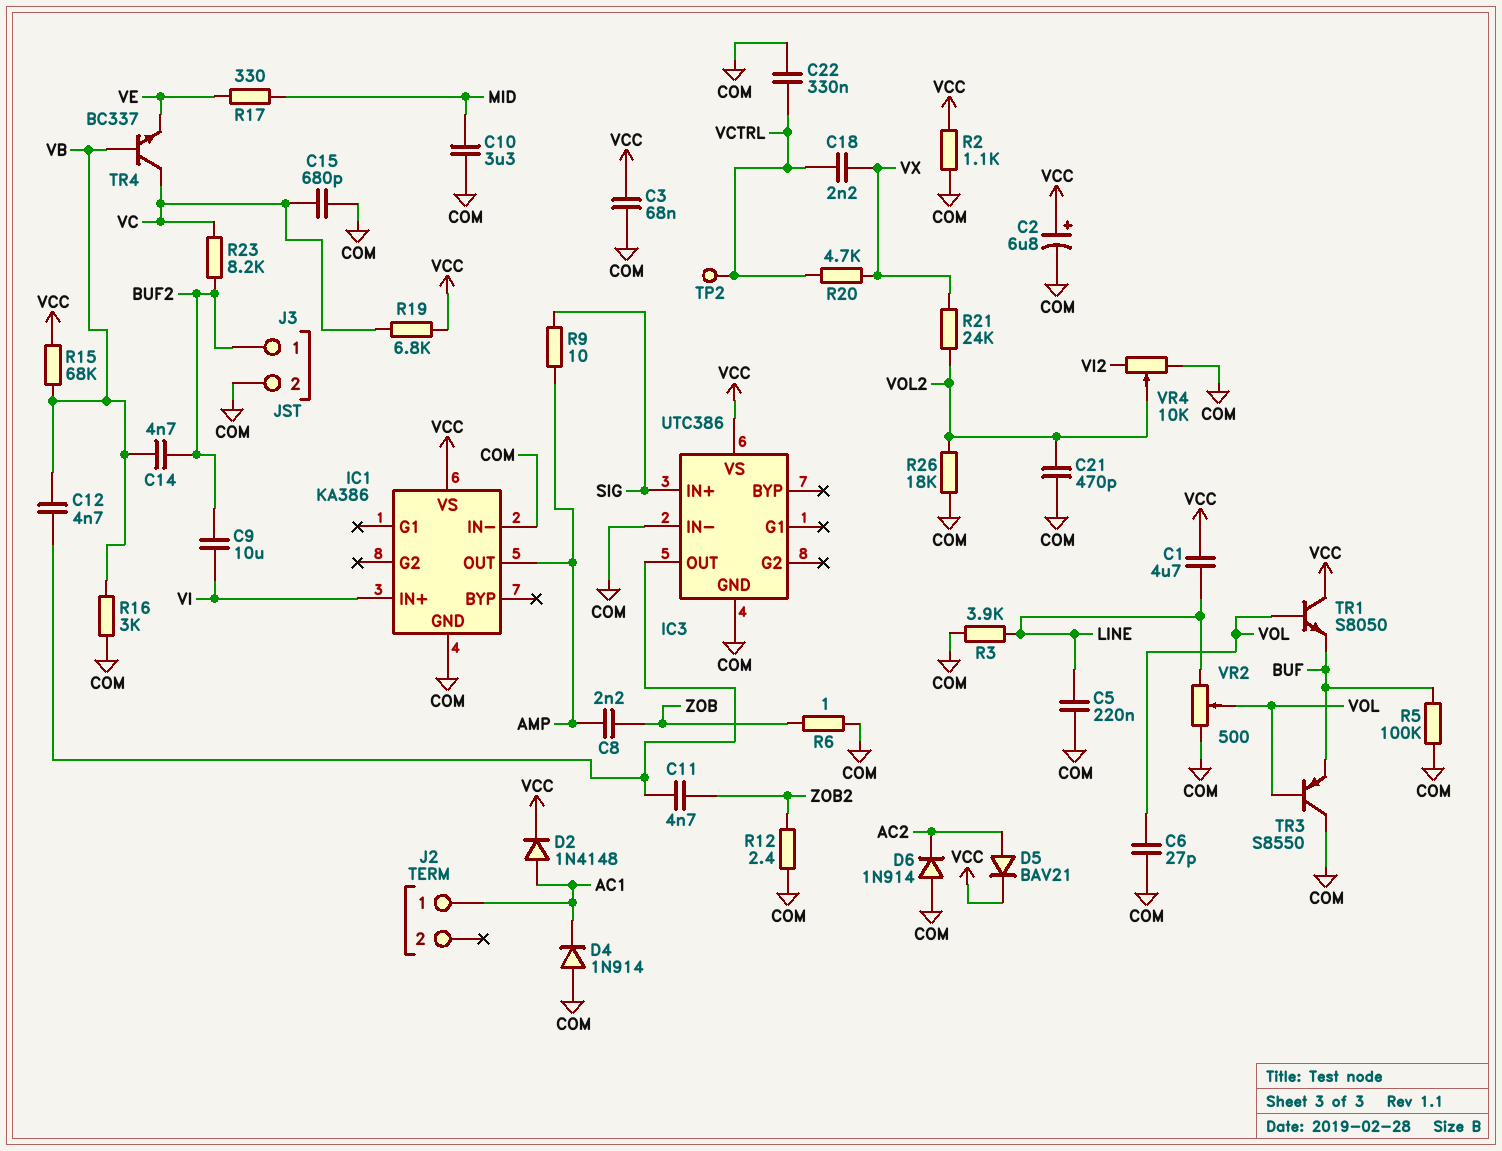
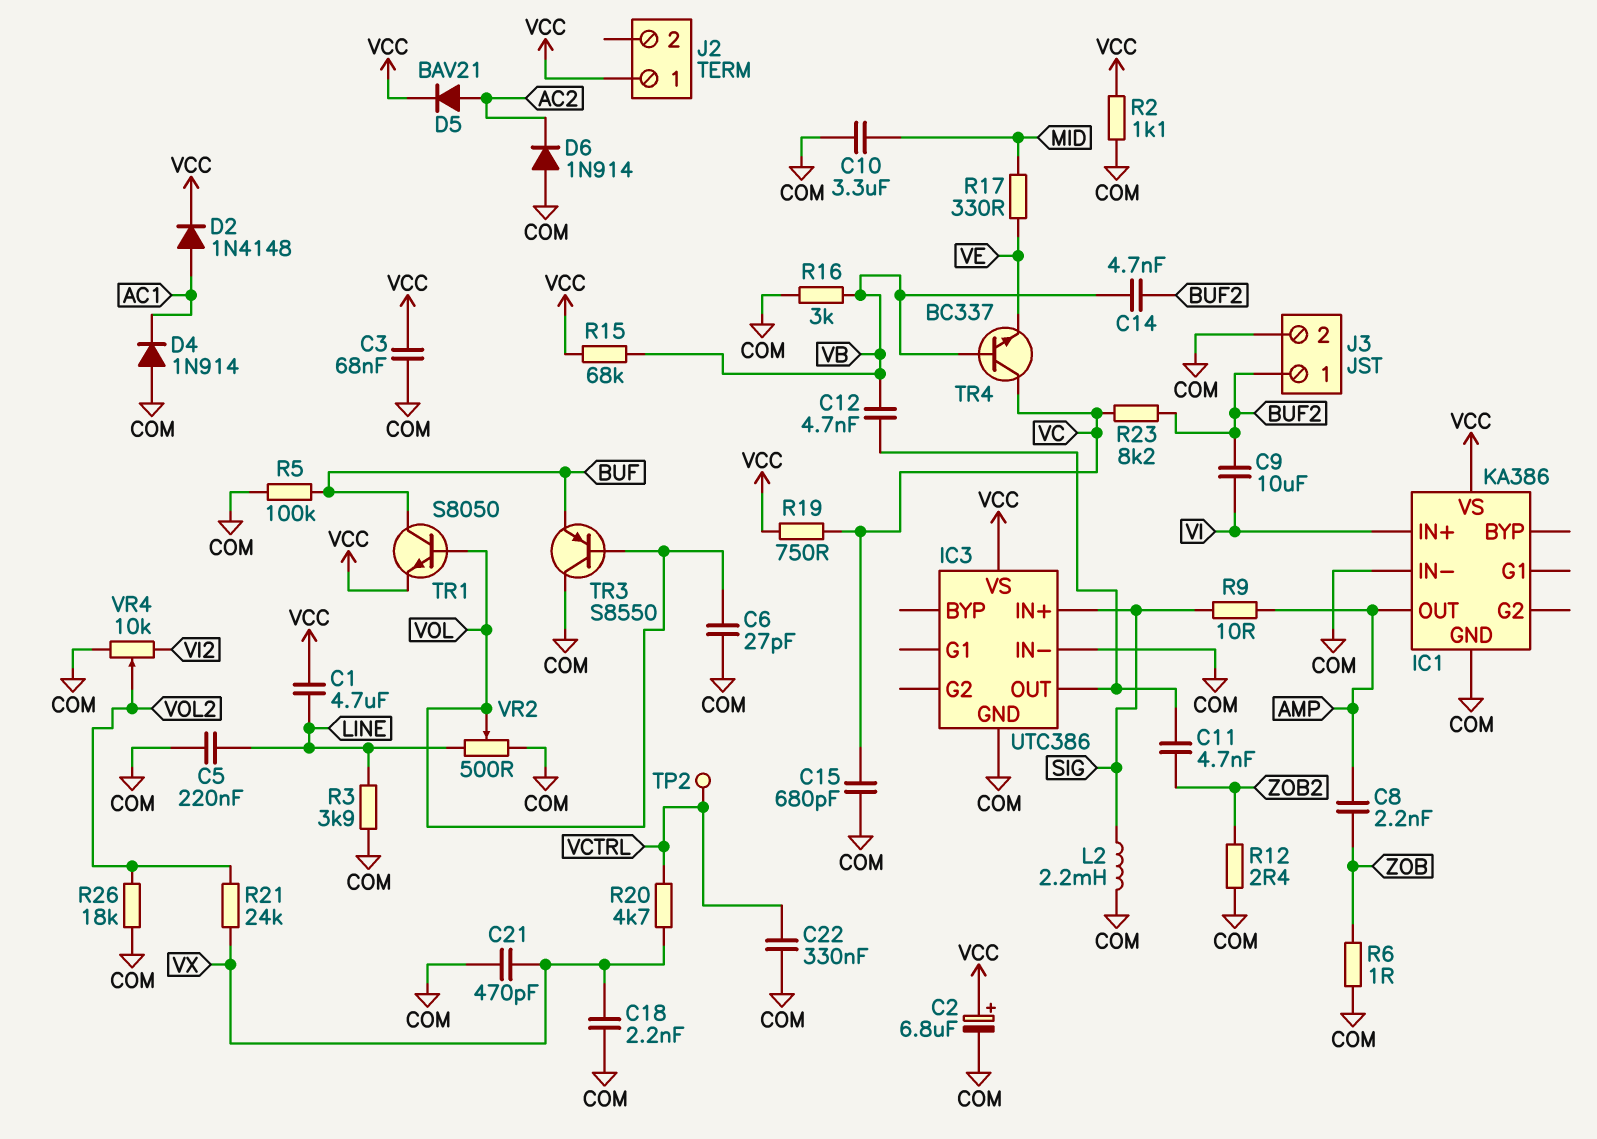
C18: 2.2nF (VCTRL, VX) -> 2.2nF (COM, VX)
C21: 470pF (COM, VOL2) -> 470pF (COM, VX)
J2 pin 1: AC1 -> VCC
L2: none -> 2.2mH (COM, SIG)
R19: 6.8k (VC, VCC) -> 750 (VC, VCC)
TR1: NPN S8050 (B VOL, C VCC, E BUF) -> NPN S8050 (B VOL, C BUF, E VCC)

